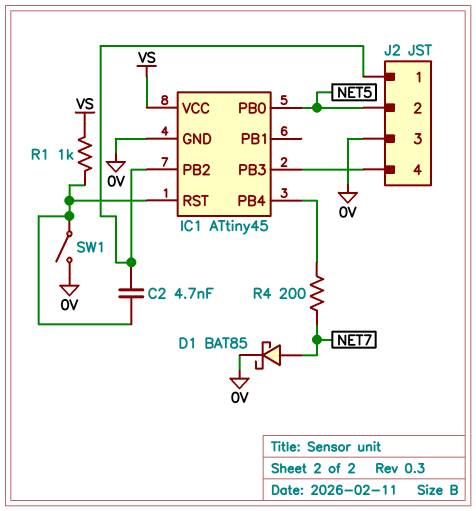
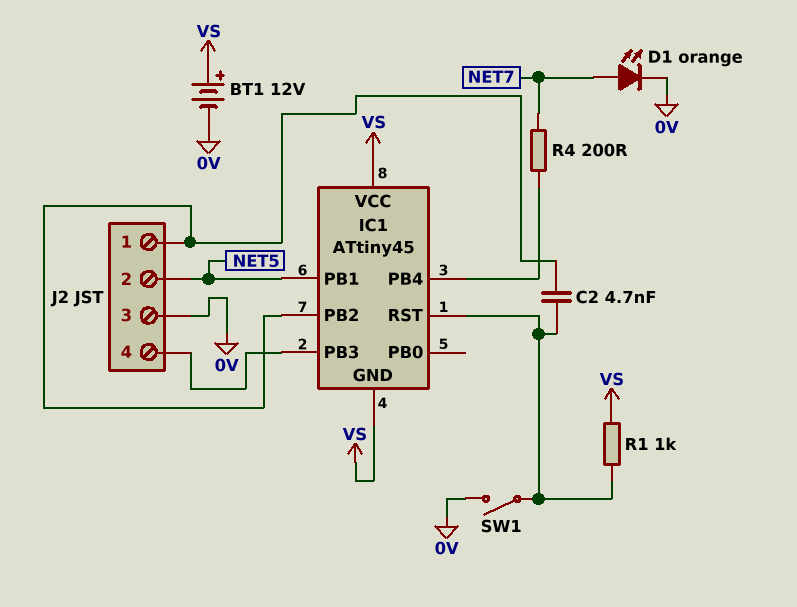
BT1: none -> 12V (plus VS, minus 0V)
D1: schottky BAT85 (A NET7, K 0V) -> LED orange (A NET7, K 0V)
IC1 pin GND: 0V -> VS
IC1 pin PB0: NET5 -> none
IC1 pin PB1: none -> NET5

